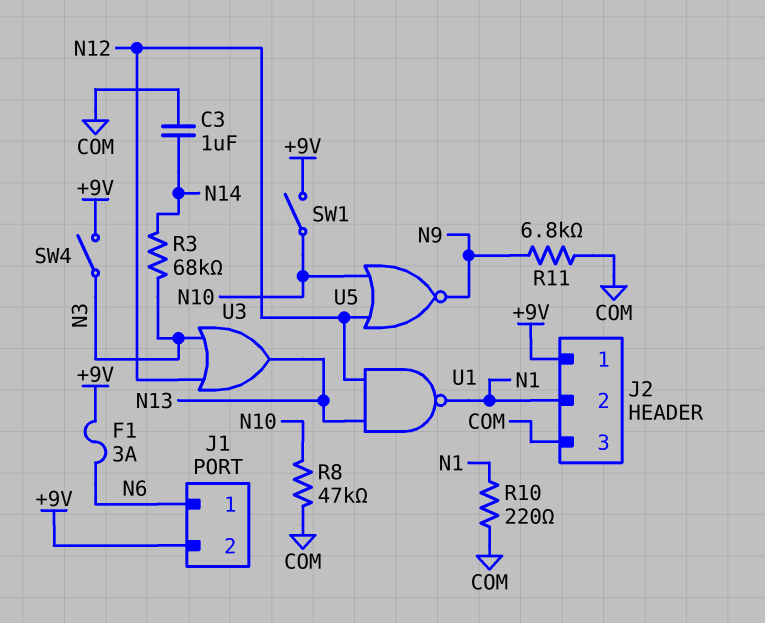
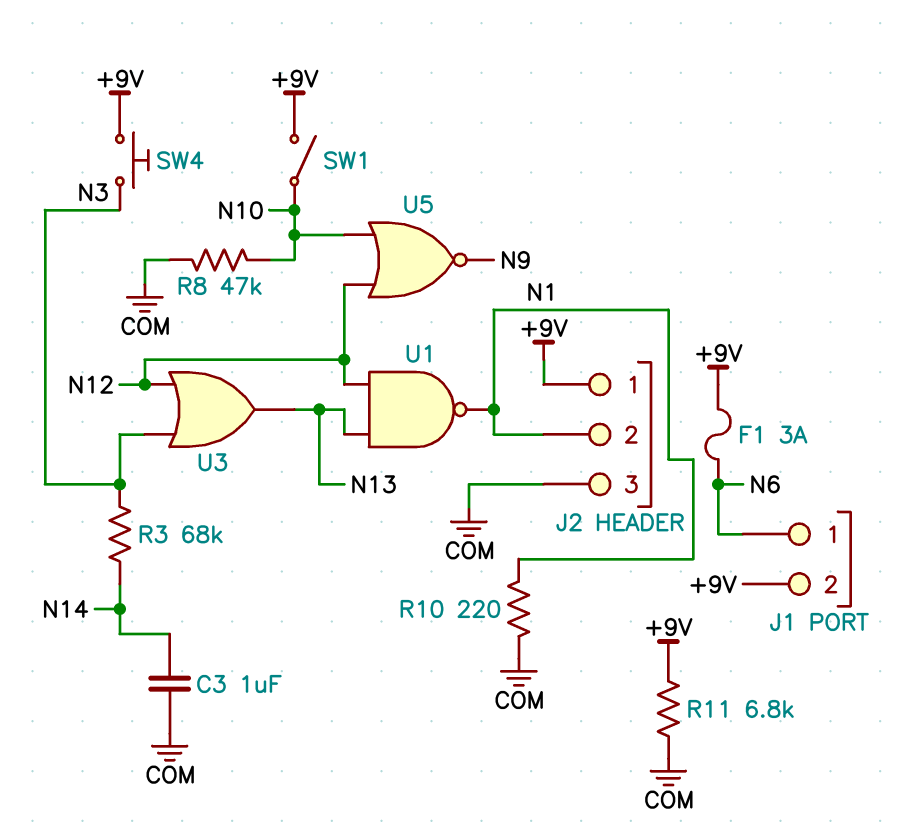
R11: 6.8k (COM, N9) -> 6.8k (+9V, COM)
SW4: switch (+9V, N3) -> button (+9V, N3)

